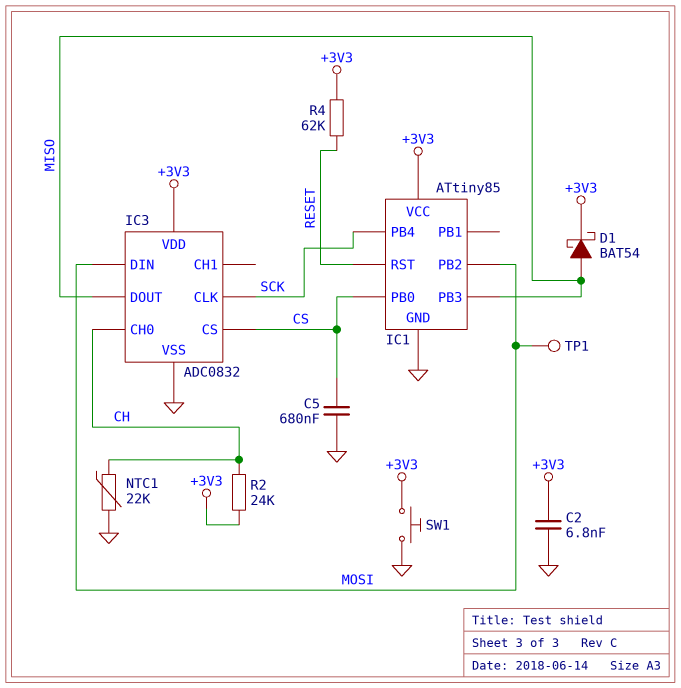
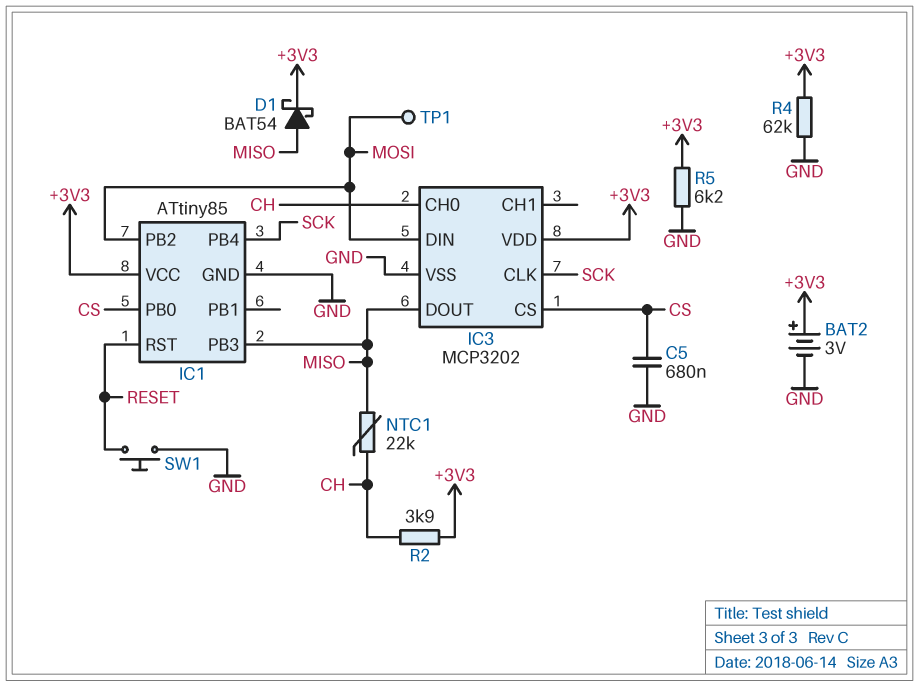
BAT2: none -> 3V (plus +3V3, minus GND)
C2: 6.8nF (+3V3, GND) -> none
IC3: ADC0832 -> MCP3202
NTC1: 22k (CH, GND) -> 22k (CH, MISO)
R2: 24k (+3V3, CH) -> 3.9k (+3V3, CH)
R4: 62k (+3V3, RESET) -> 62k (+3V3, GND)
R5: none -> 6.2k (+3V3, GND)
SW1: button (+3V3, GND) -> button (GND, RESET)

